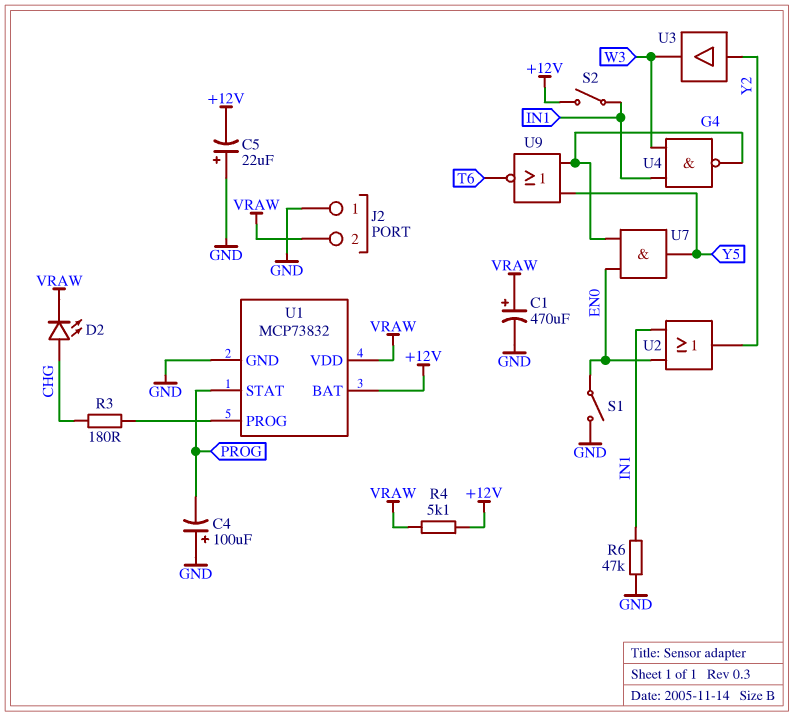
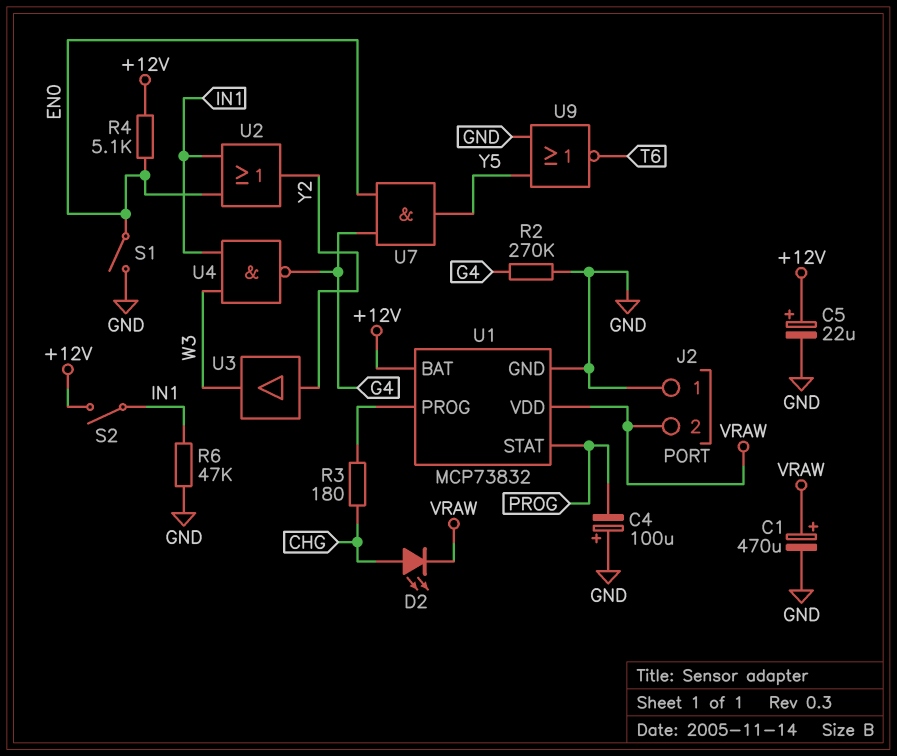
C5: 22uF (plus GND, minus +12V) -> 22uF (plus +12V, minus GND)
R2: none -> 270k (G4, GND)
R4: 5.1k (+12V, VRAW) -> 5.1k (+12V, EN0)
U9: NOR (in G4, in Y5, out T6) -> NOR (in GND, in Y5, out T6)

